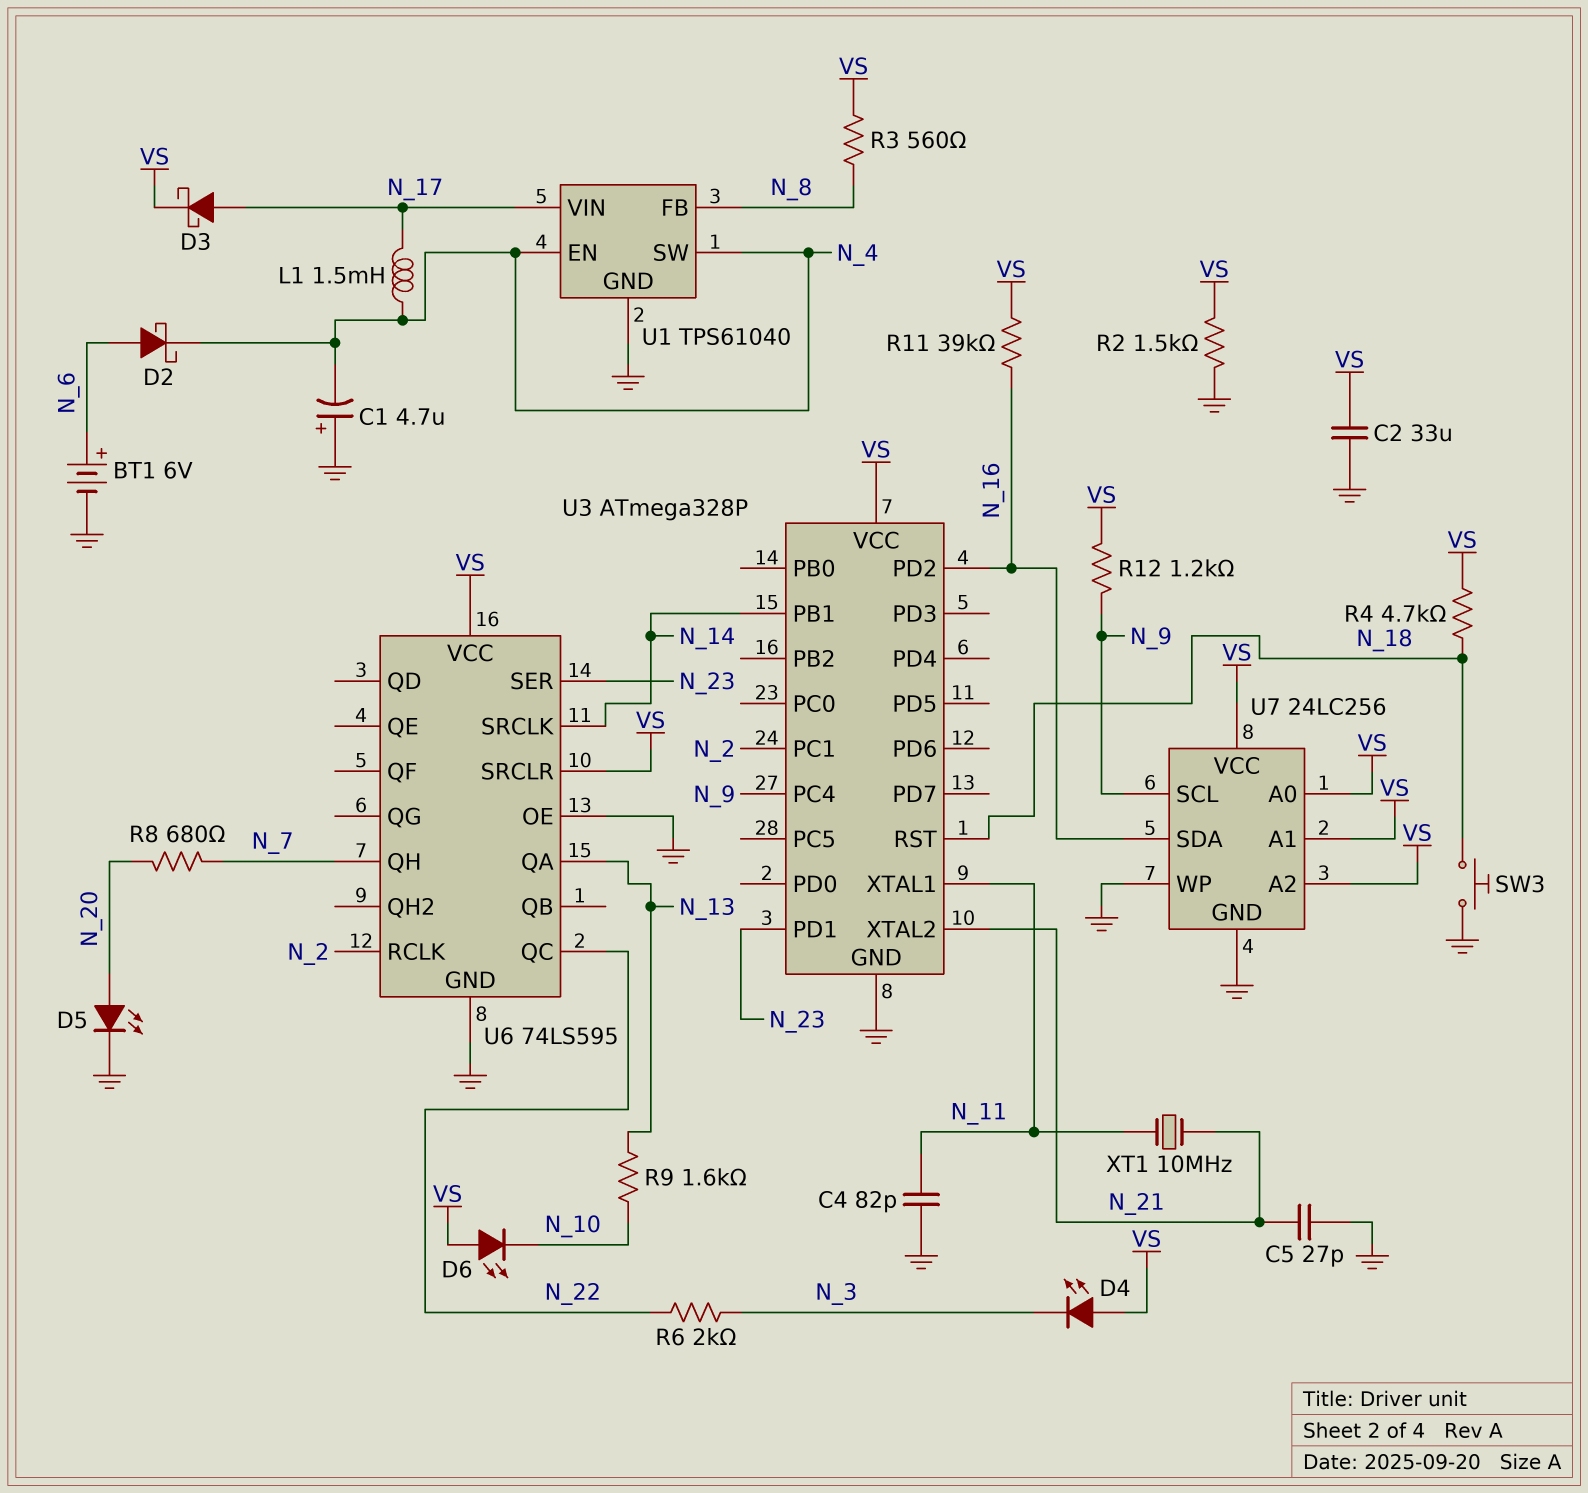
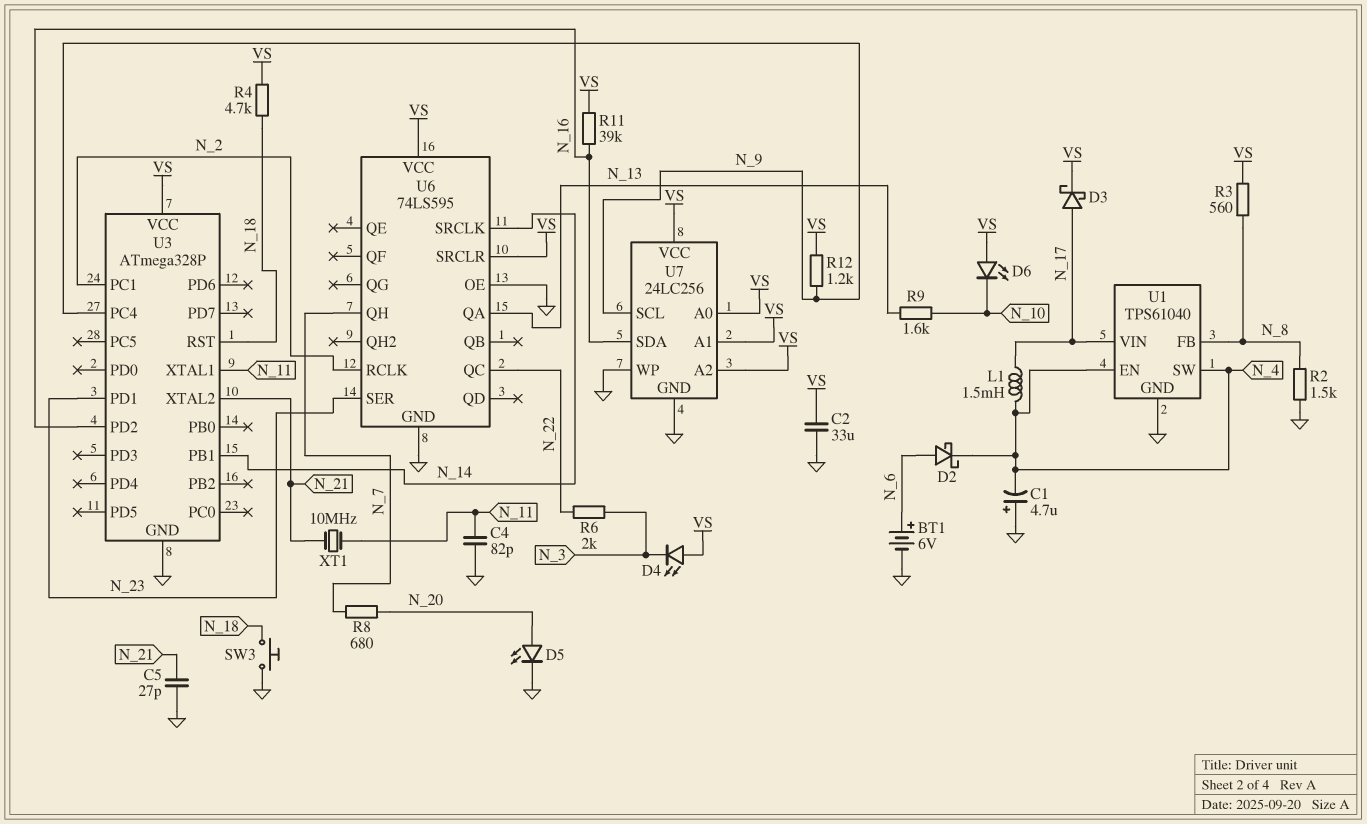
R2: 1.5k (GND, VS) -> 1.5k (GND, N_8)

